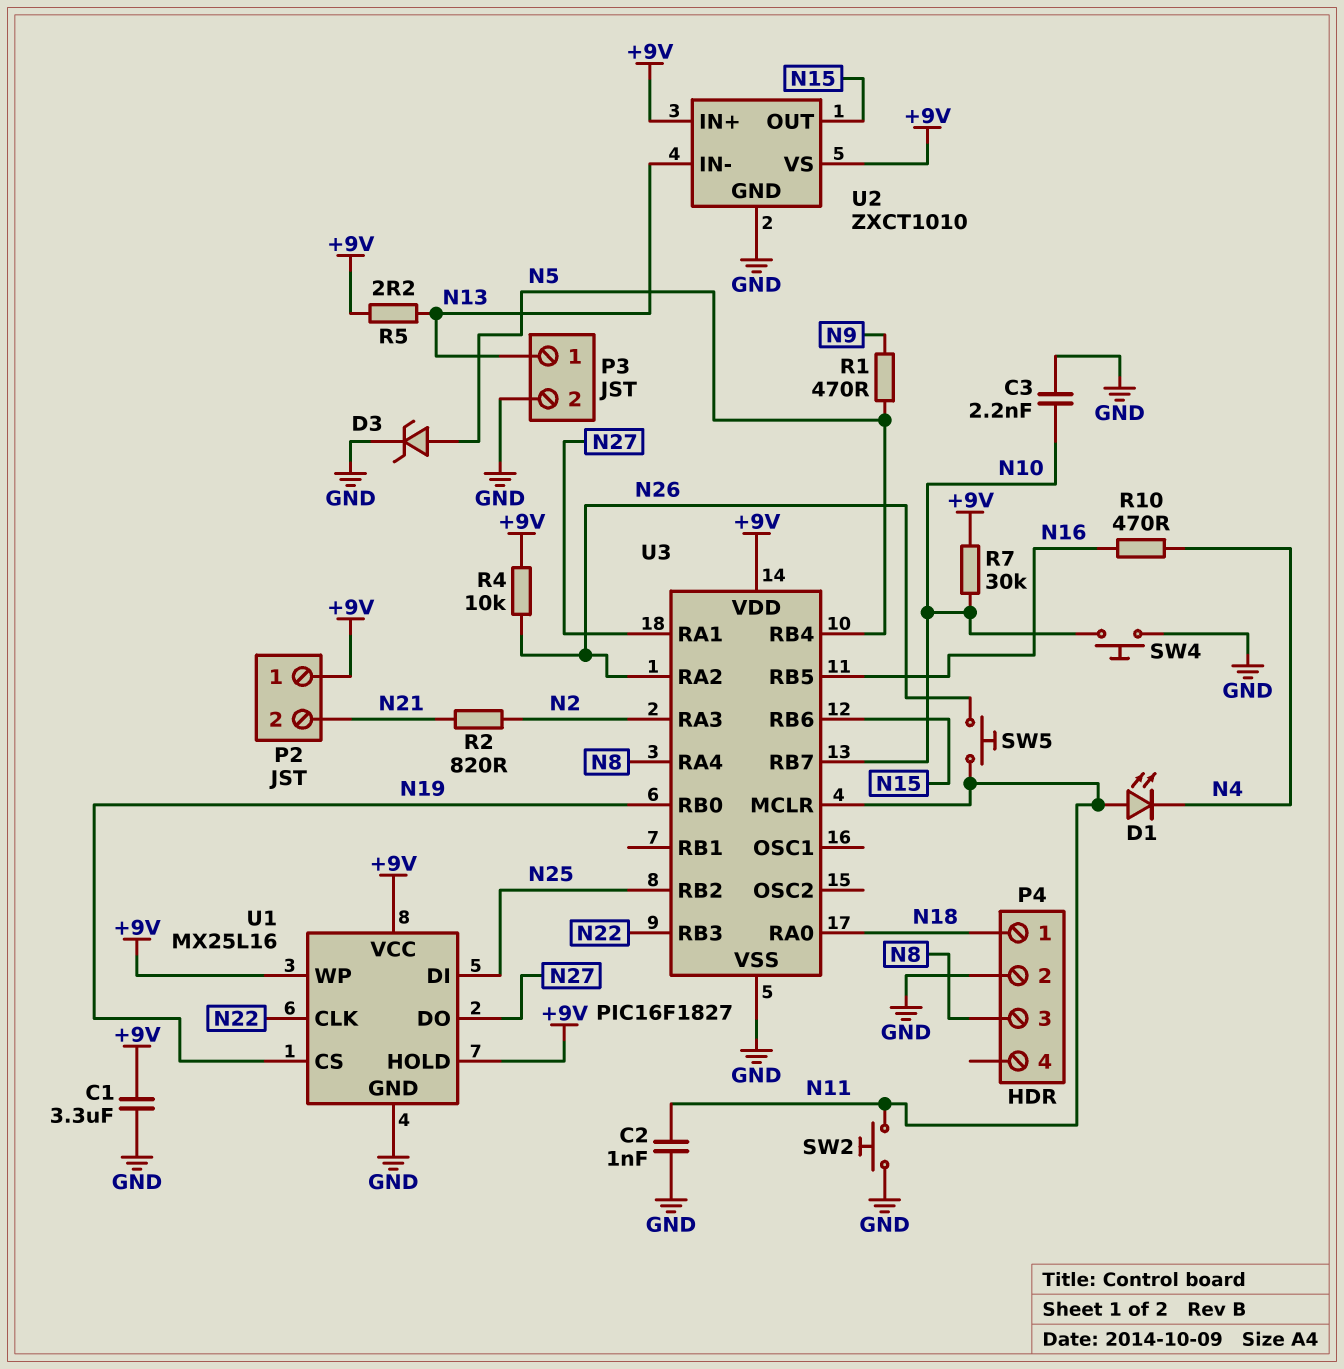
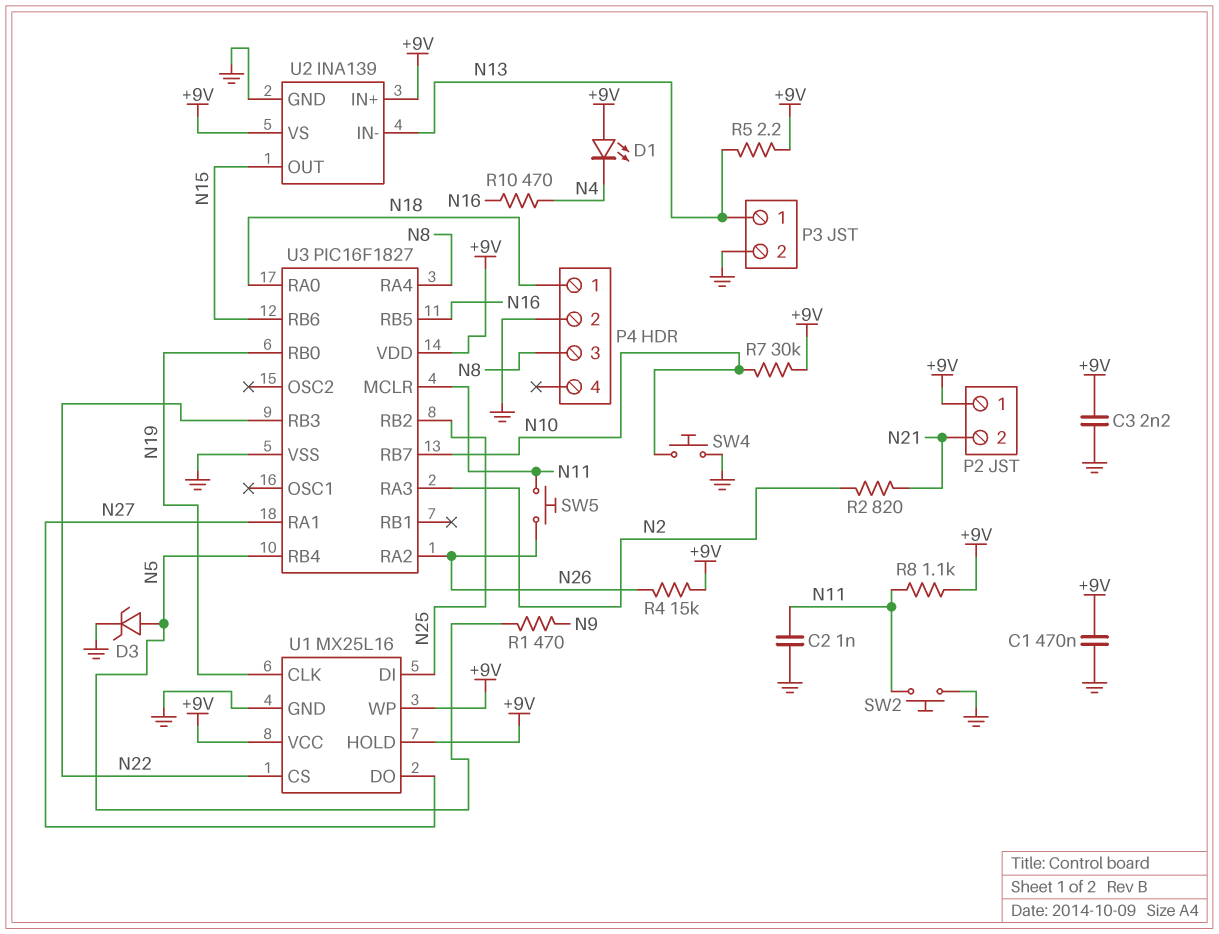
C1: 3.3uF (+9V, GND) -> 470nF (+9V, GND)
C3: 2.2nF (GND, N10) -> 2.2nF (+9V, GND)
D1: LED (A N11, K N4) -> LED (A +9V, K N4)
R4: 10k (+9V, N26) -> 15k (+9V, N26)
R8: none -> 1.1k (+9V, N11)
U1 pin CLK: N22 -> N19
U1 pin CS: N19 -> N22
U2: ZXCT1010 -> INA139

